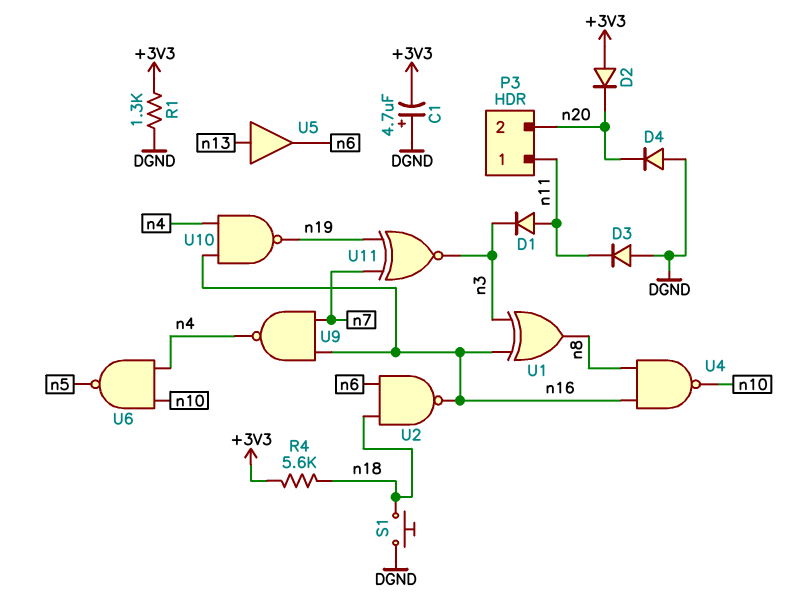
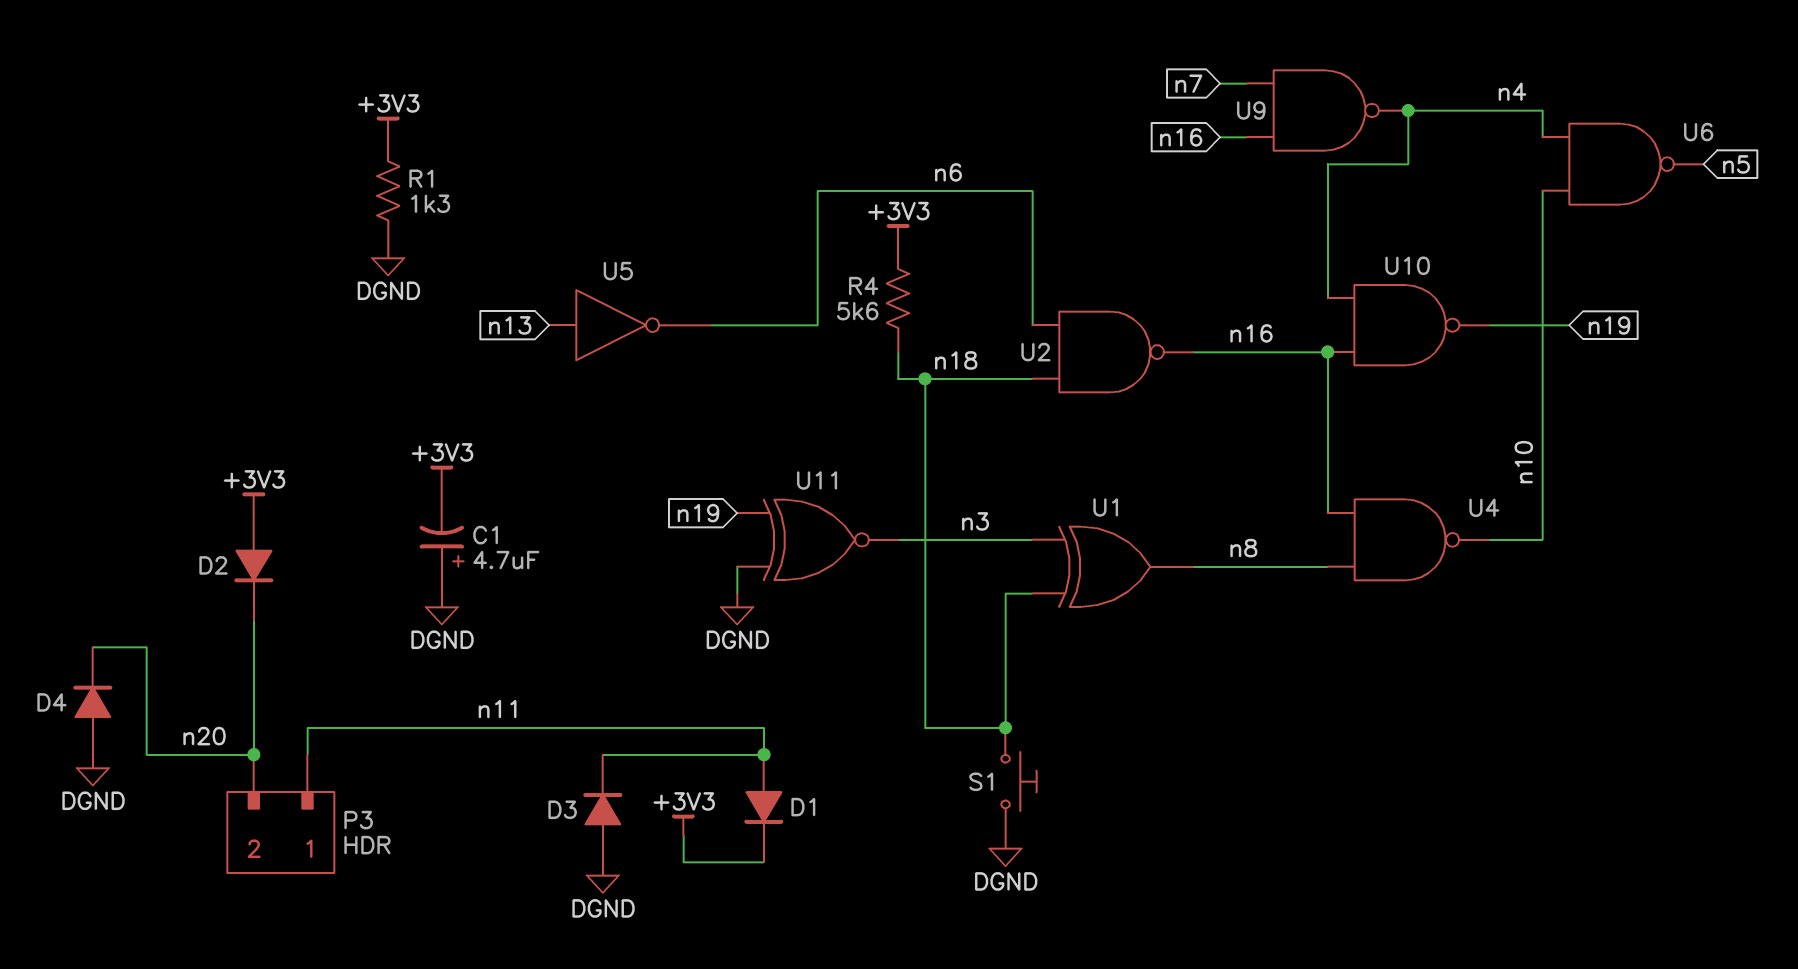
D1: diode (A n11, K n3) -> diode (A n11, K +3V3)
U1: XOR (in n3, in n16, out n8) -> XOR (in n3, in n18, out n8)
U5: buffer (in n13, out n6) -> NOT (in n13, out n6)
U11: XNOR (in n7, in n19, out n3) -> XNOR (in DGND, in n19, out n3)

